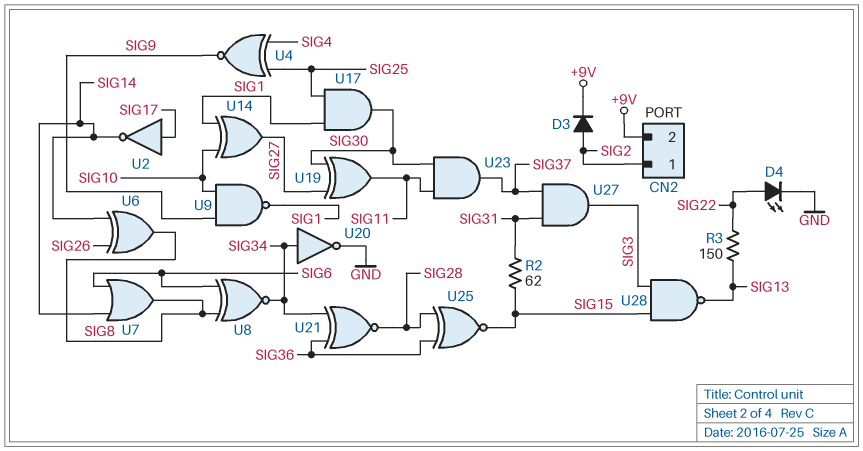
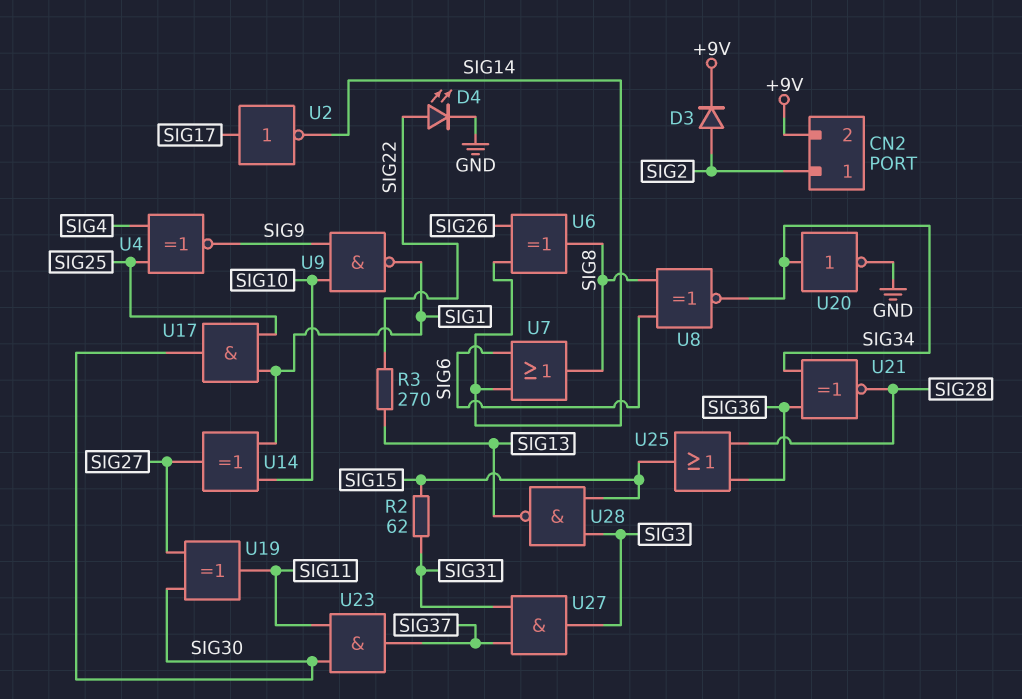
R3: 150 (SIG13, SIG22) -> 270 (SIG13, SIG22)
U25: XNOR (in SIG28, in SIG36, out SIG15) -> OR (in SIG28, in SIG36, out SIG15)

